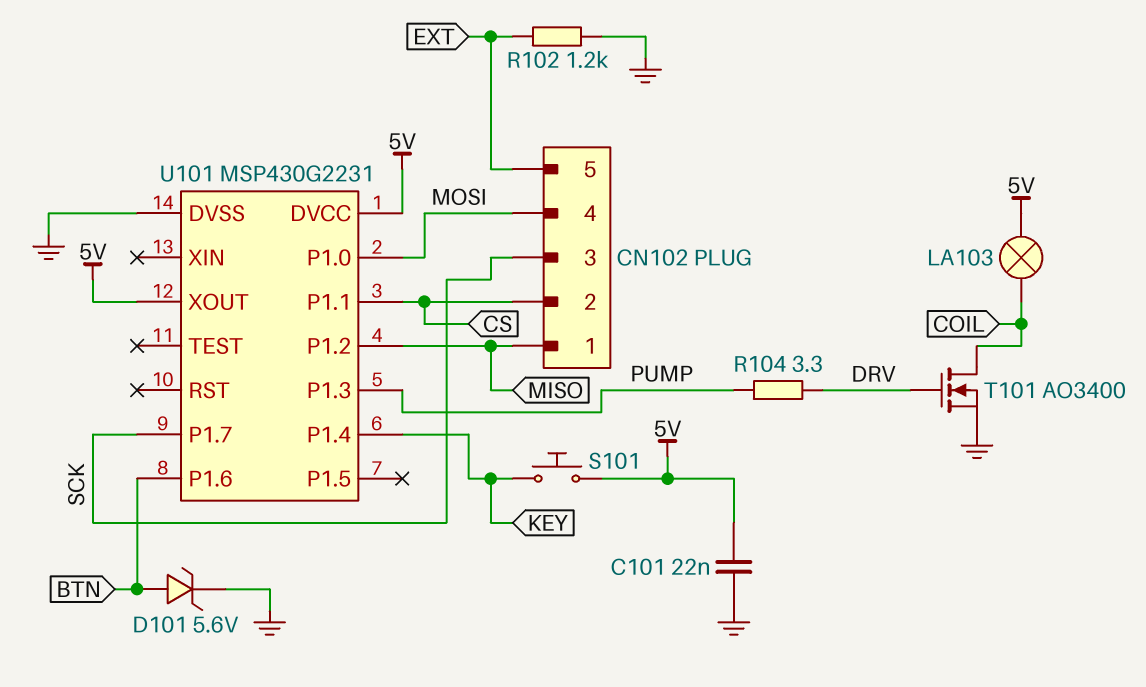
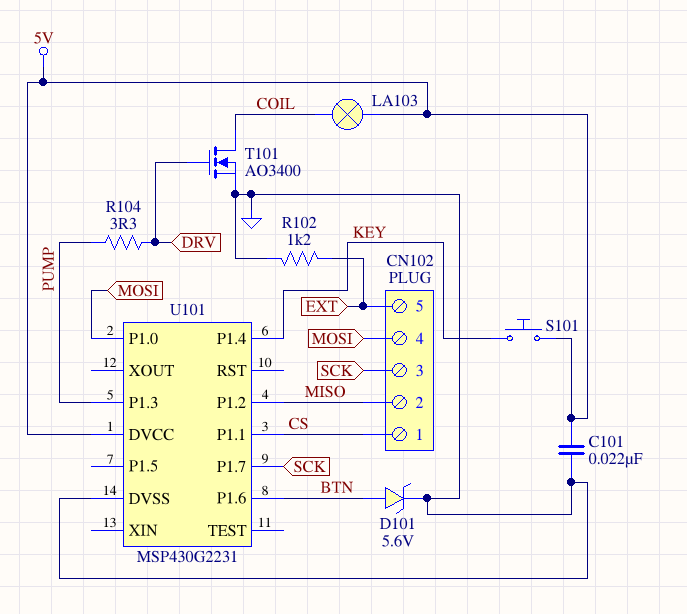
CN102 pin 1: MISO -> CS
CN102 pin 2: CS -> MISO
U101 pin XOUT: 5V -> none

